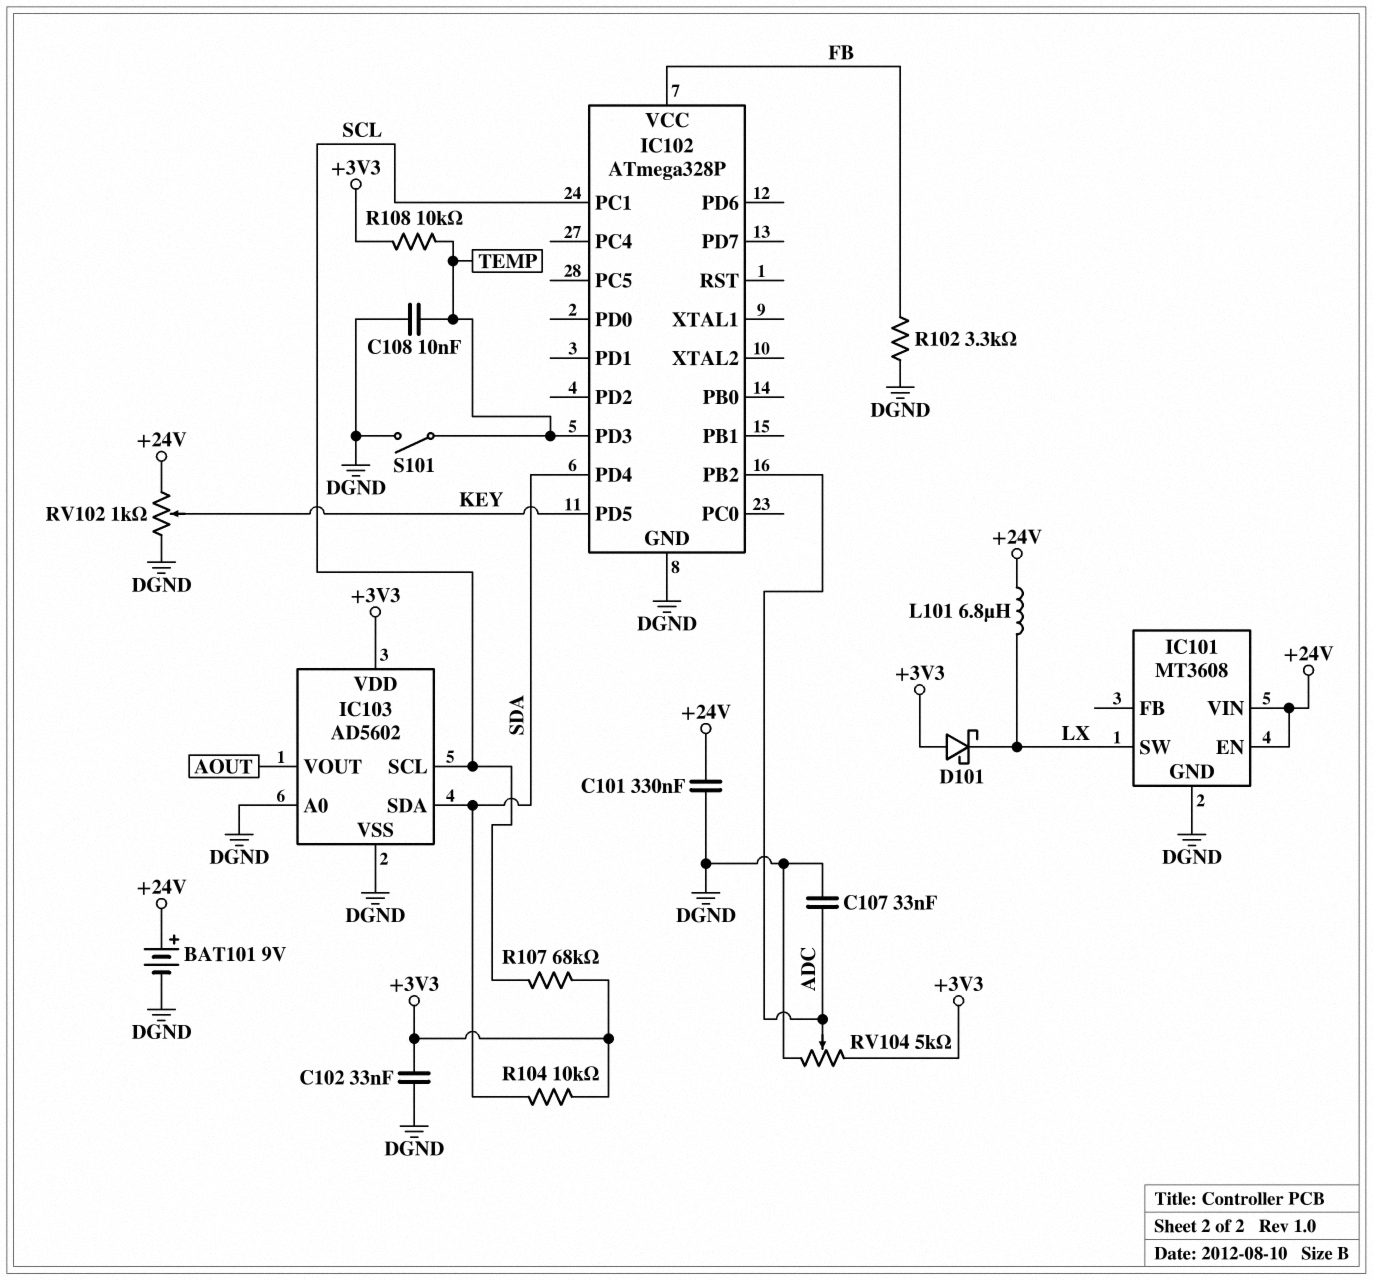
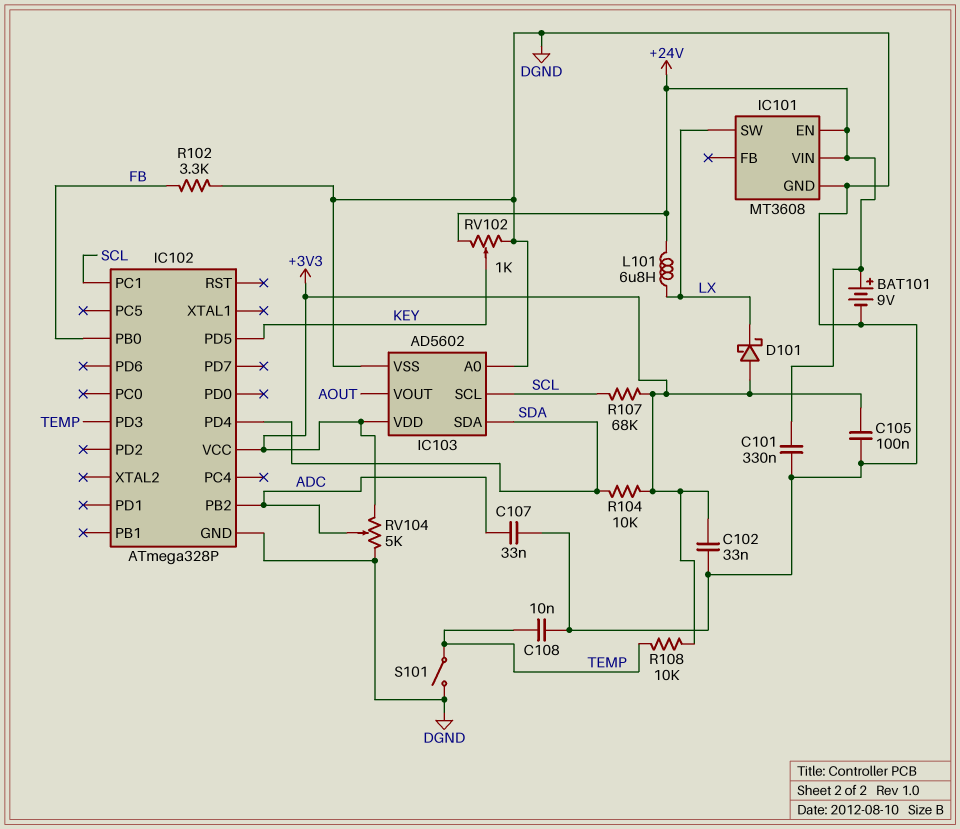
C105: none -> 100nF (+3V3, DGND)
IC102 pin PB0: none -> FB
IC102 pin VCC: FB -> +3V3

